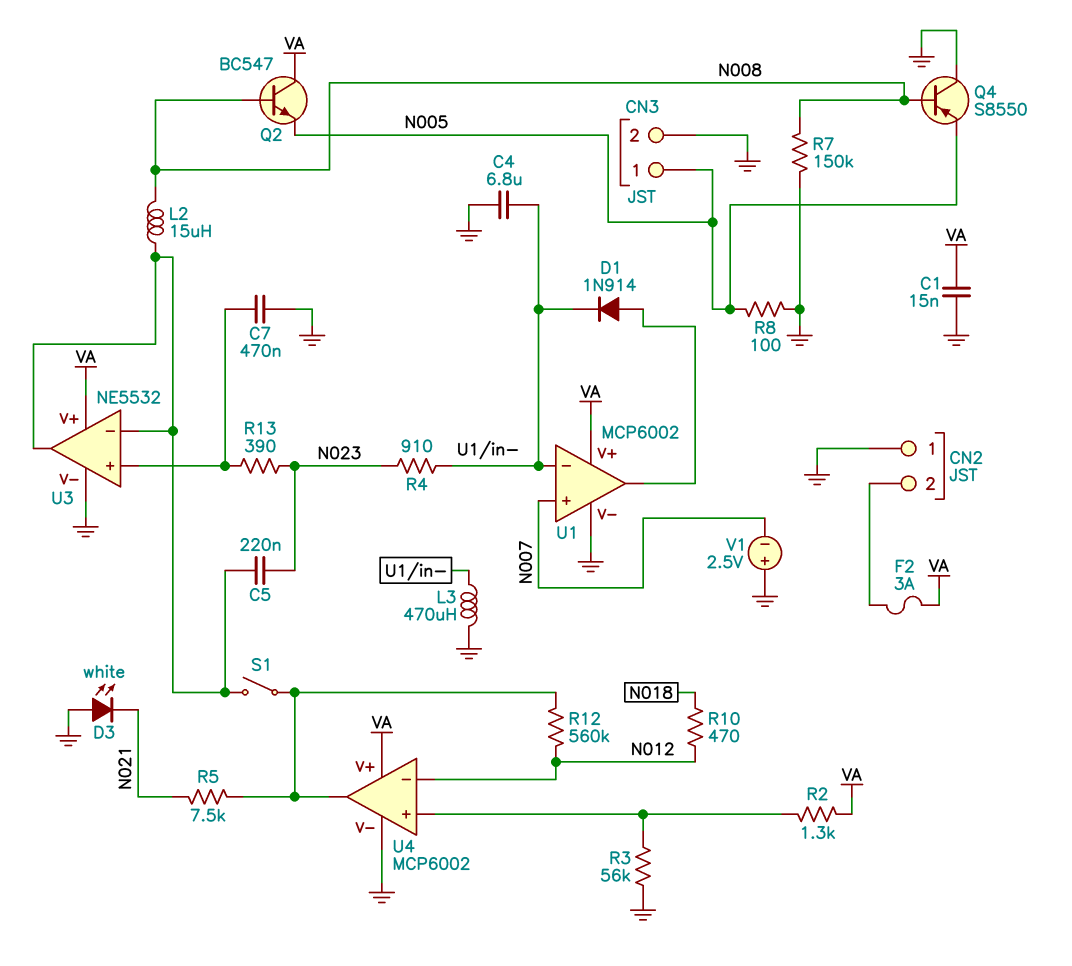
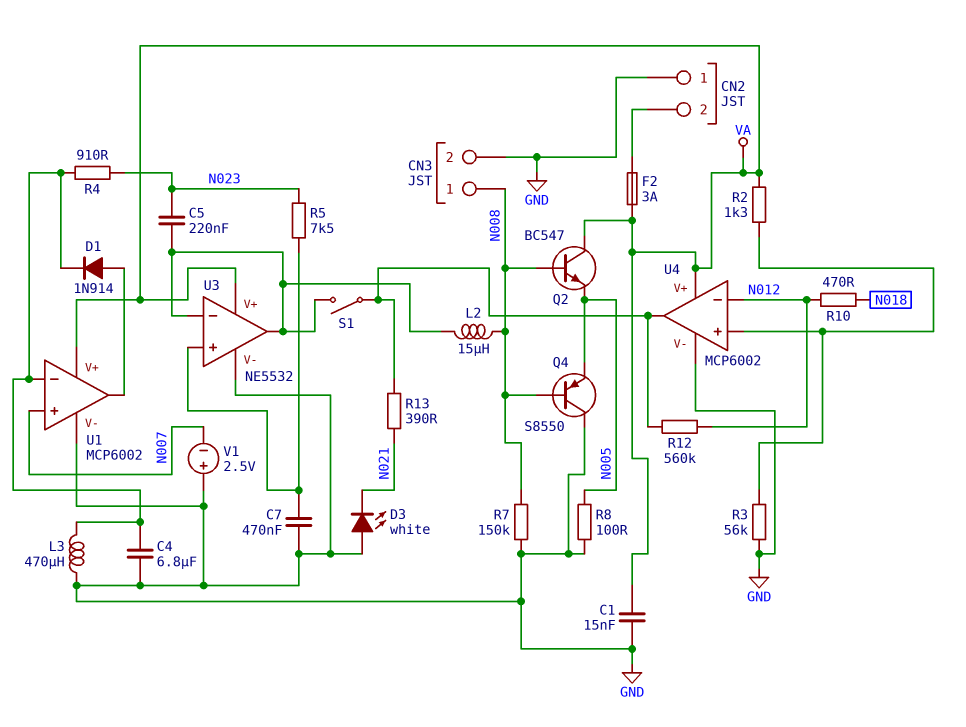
CN3 pin 1: N005 -> N008
R5: 7.5k (N021, U4/out) -> 7.5k (N023, U3/in+)
R13: 390 (N023, U3/in+) -> 390 (N021, U4/out)

